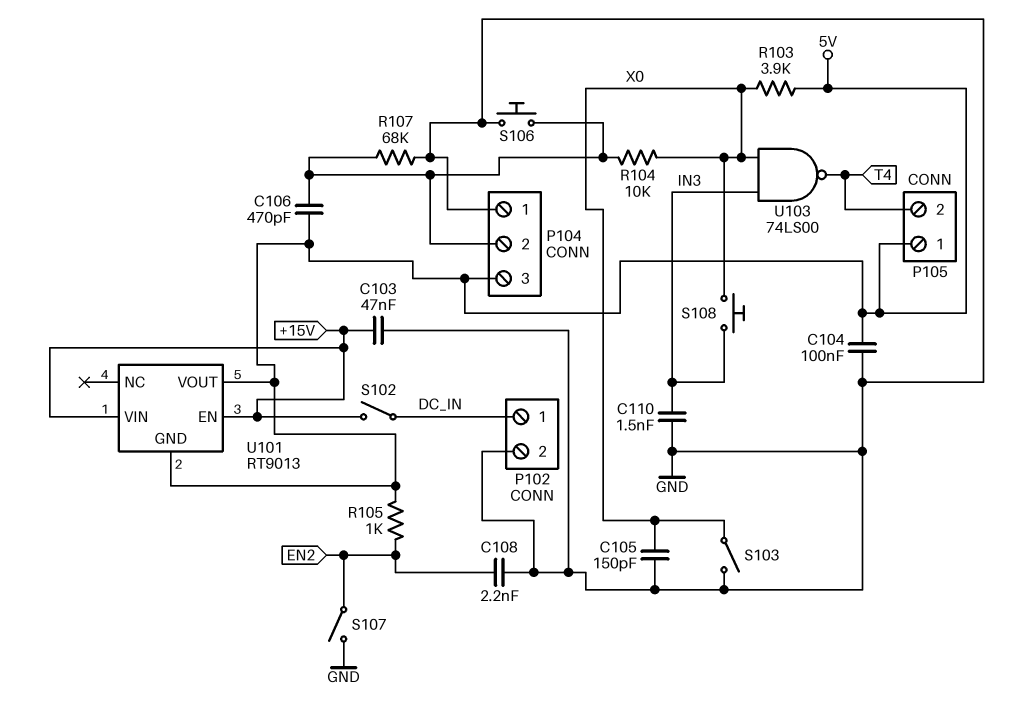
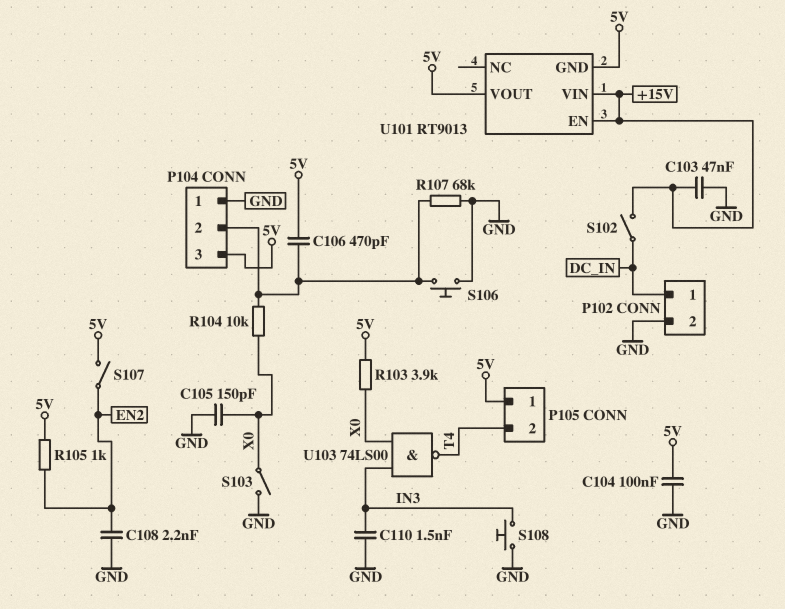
S107: switch (EN2, GND) -> switch (5V, EN2)
S108: button (IN3, X0) -> button (GND, IN3)

